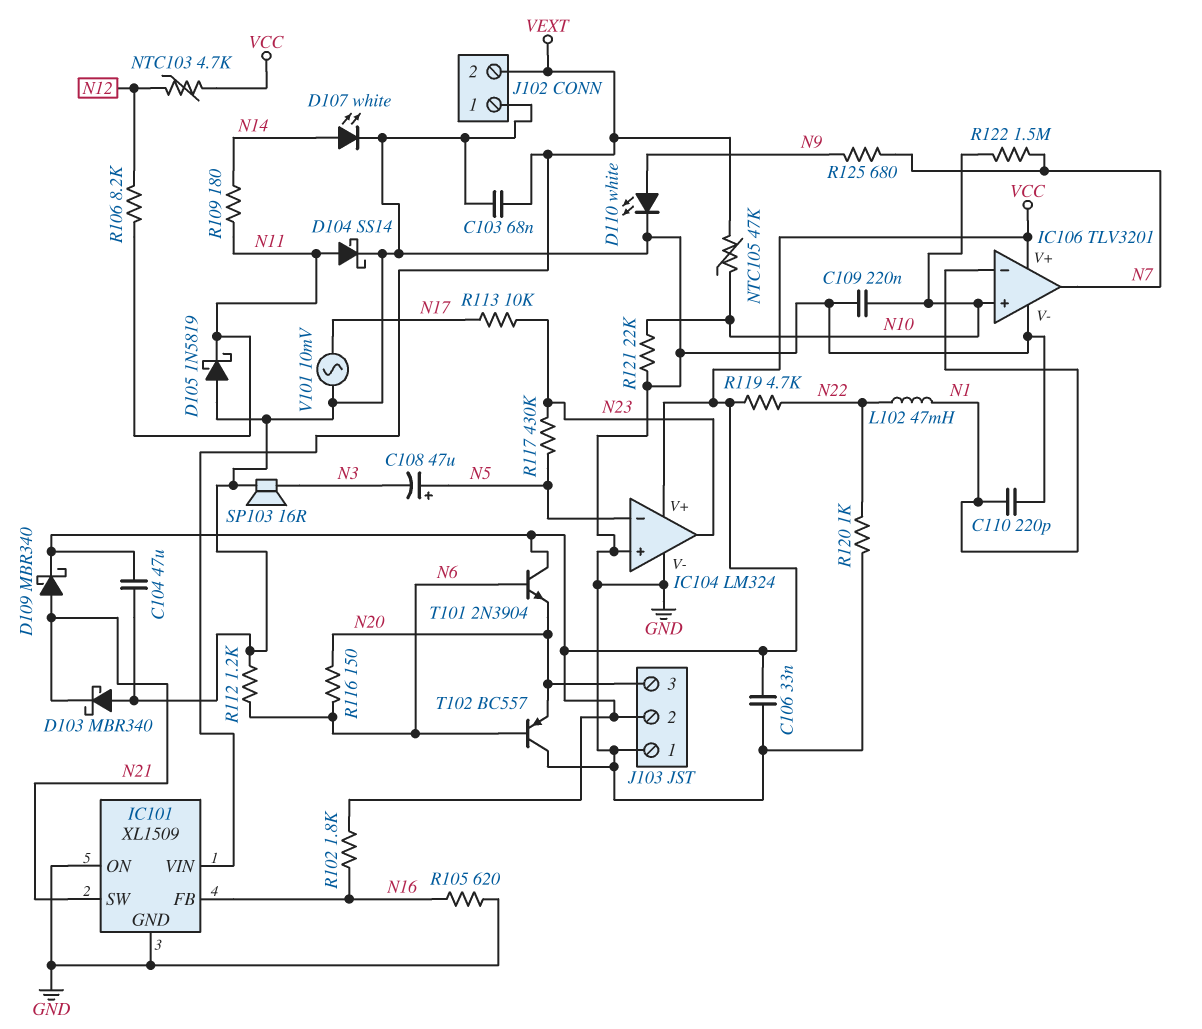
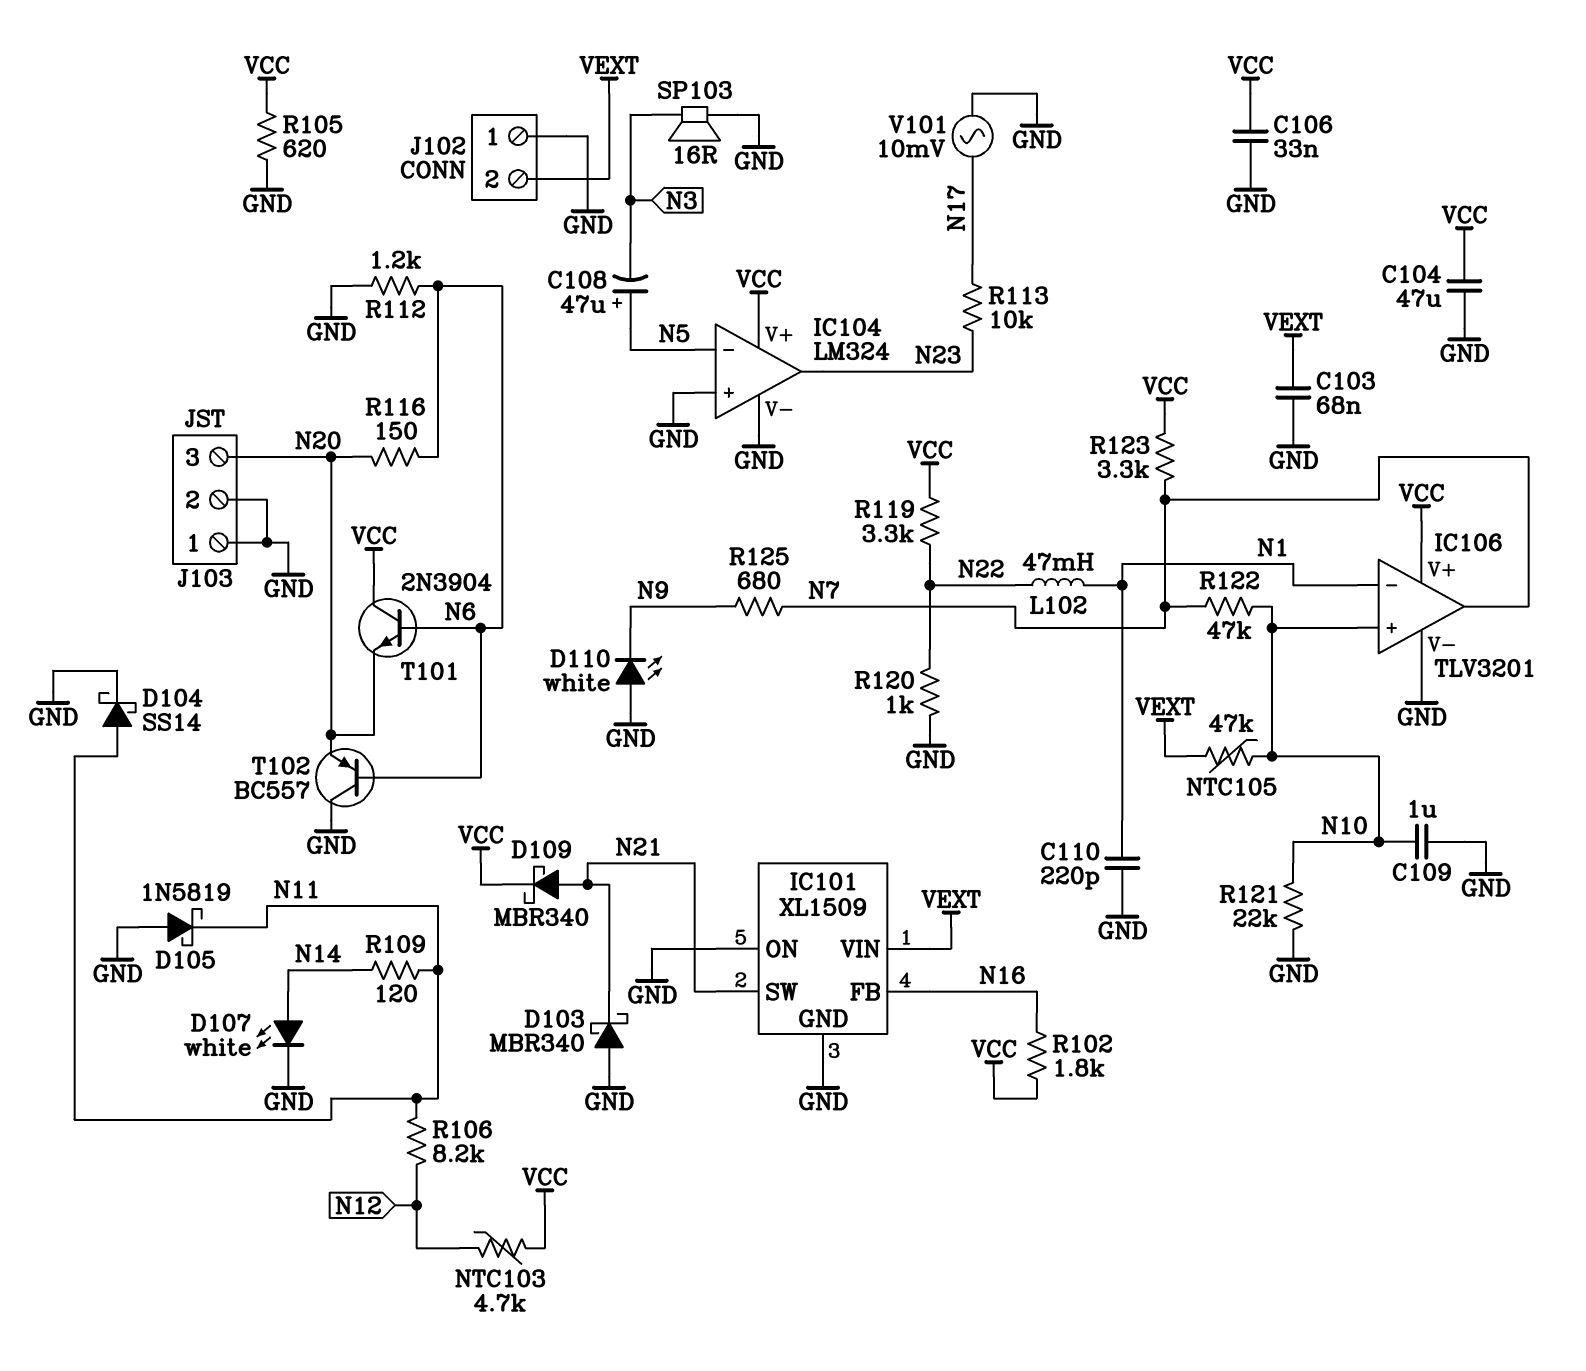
C109: 220nF (GND, N10) -> 1uF (GND, N10)
D110: LED white (A N9, K GND) -> LED white (A GND, K N9)
J103 pin 2: VCC -> GND
R105: 620 (GND, N16) -> 620 (GND, VCC)
R109: 180 (N11, N14) -> 120 (N11, N14)
R117: 430k (N5, N23) -> none
R119: 4.7k (N22, VCC) -> 3.3k (N22, VCC)
R122: 1.5M (N7, N10) -> 47k (N7, N10)
R123: none -> 3.3k (N7, VCC)

